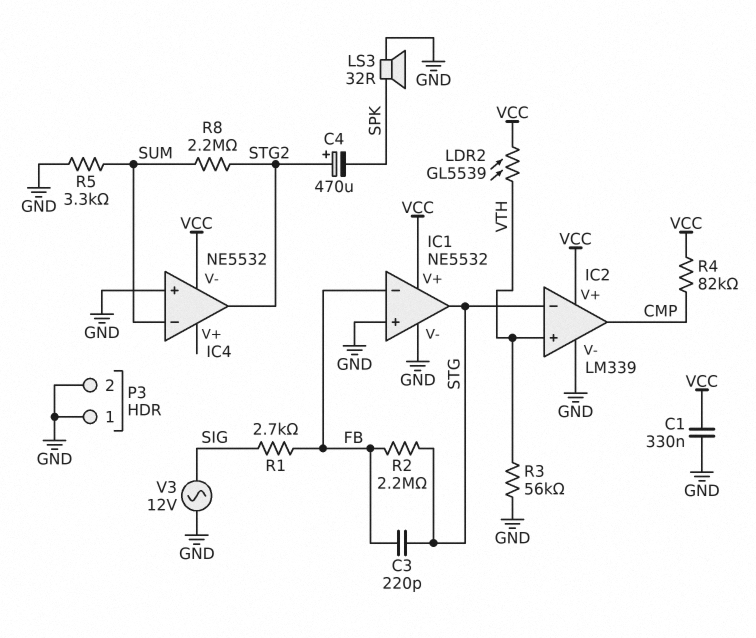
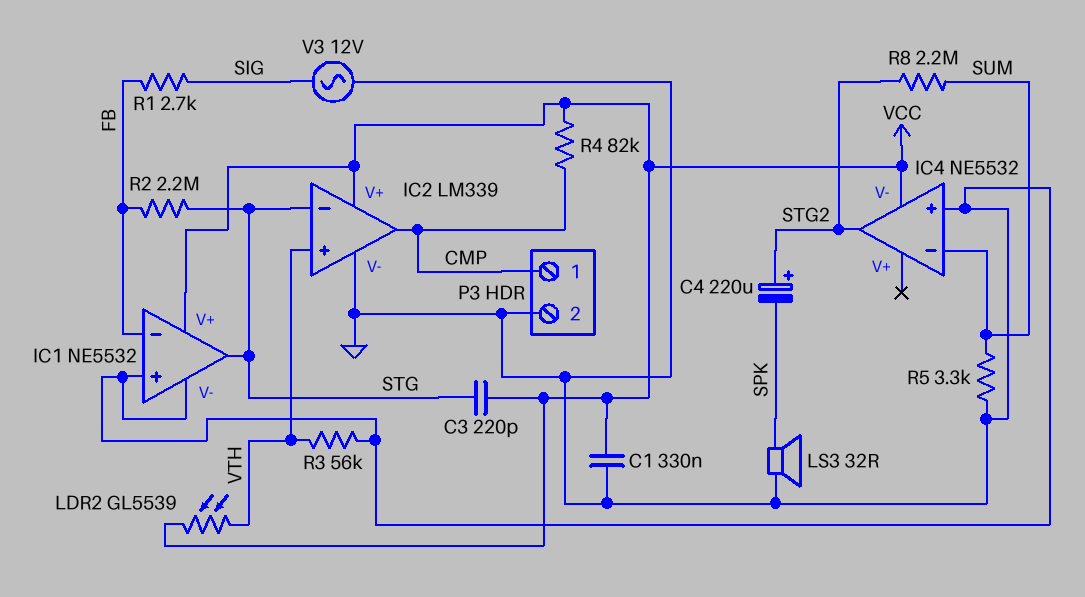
C3: 220pF (FB, STG) -> 220pF (STG, VCC)
C4: 470uF (plus STG2, minus SPK) -> 220uF (plus STG2, minus SPK)
P3 pin 1: GND -> CMP

